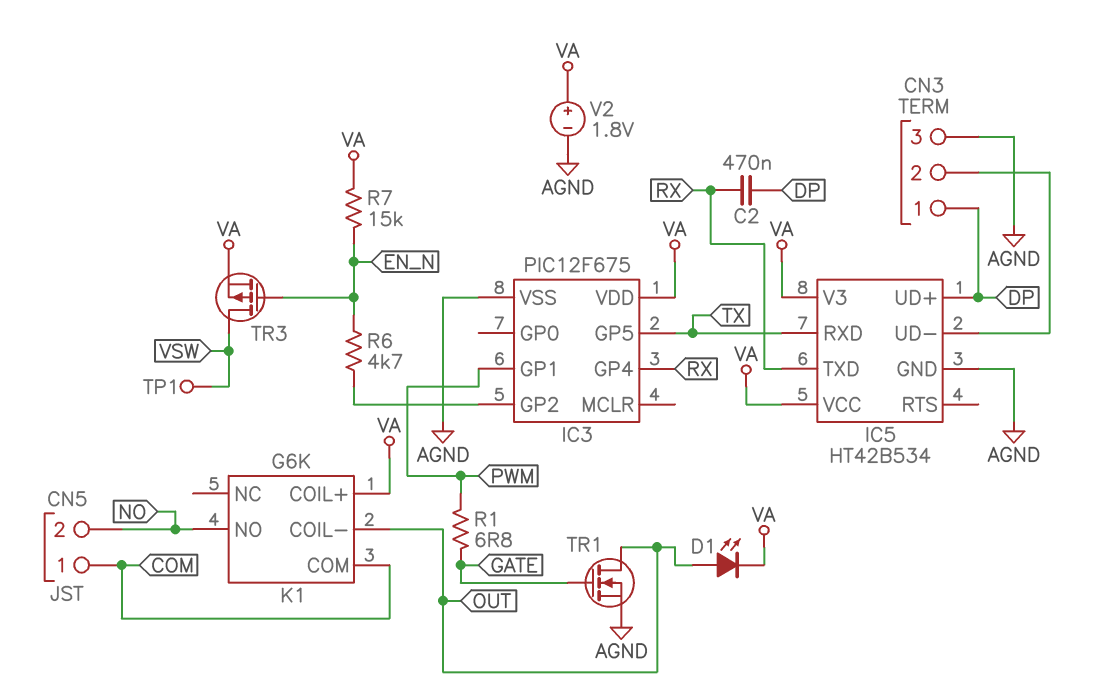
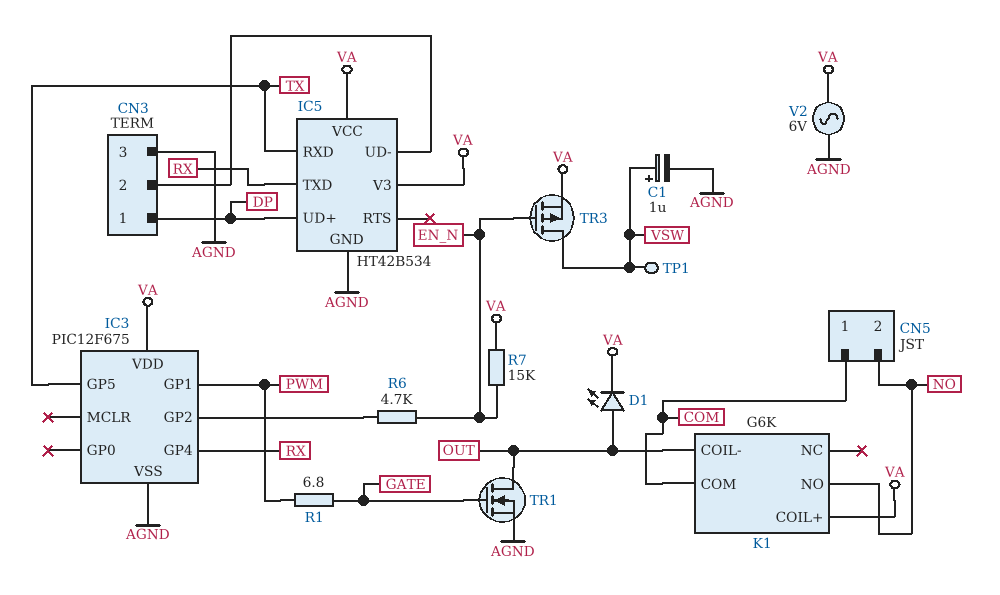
C1: none -> 1uF (plus VSW, minus AGND)
C2: 470nF (DP, RX) -> none
V2: 1.8V (plus VA, minus AGND) -> AC 6V (AGND, VA)

